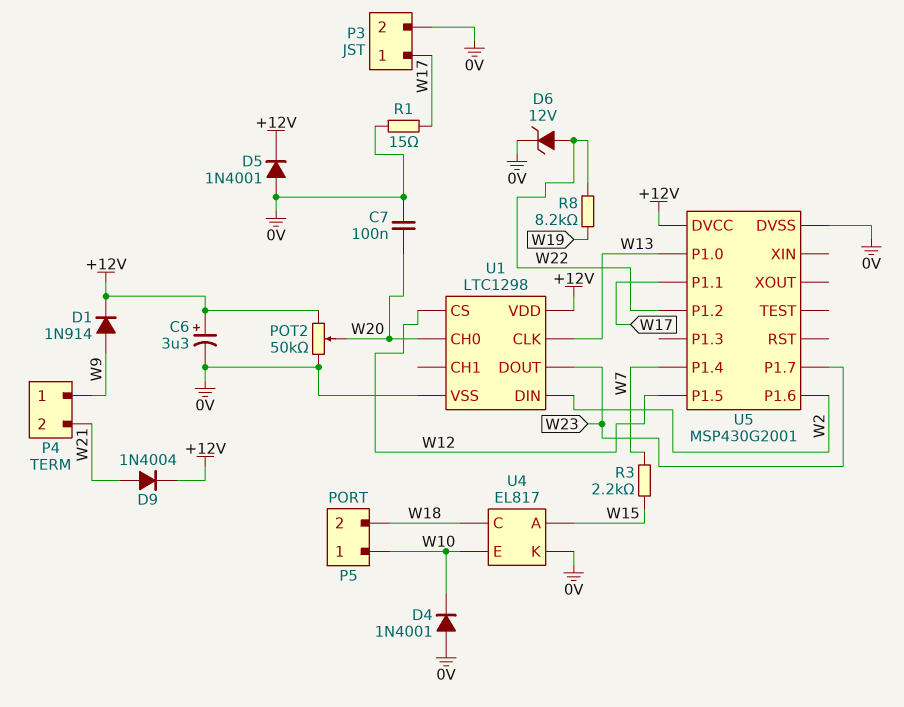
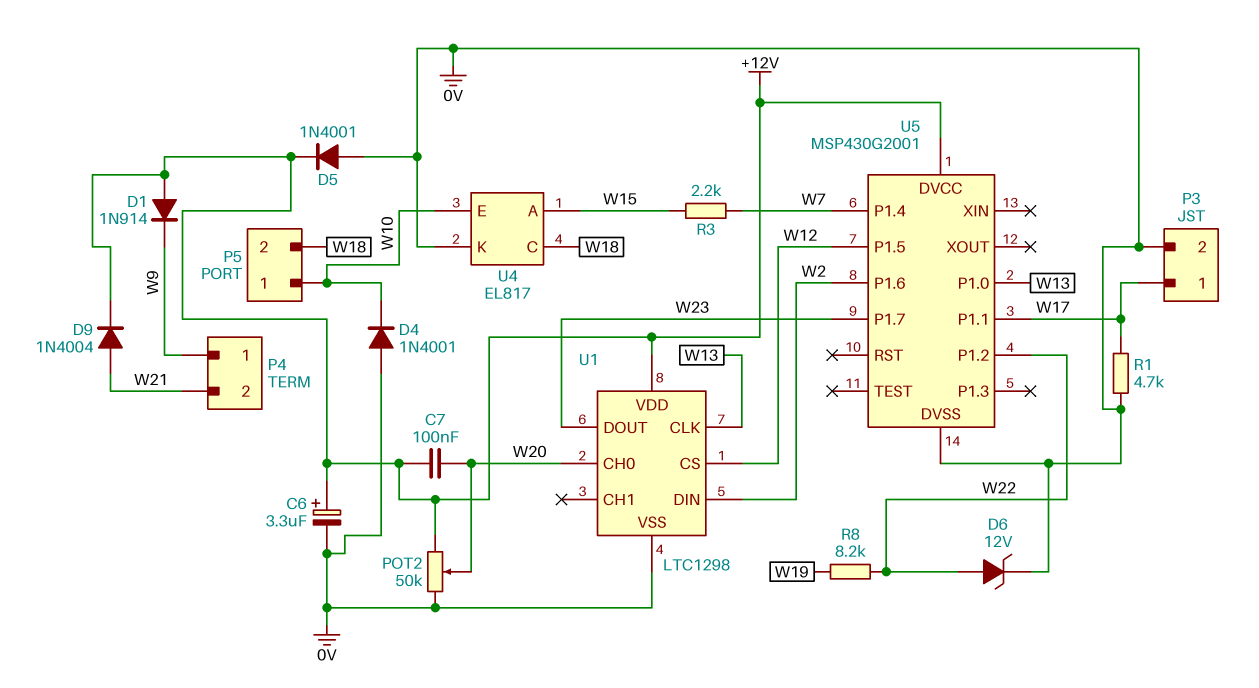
C7: 100nF (0V, W20) -> 100nF (+12V, W20)
D1: diode 1N914 (A W9, K +12V) -> diode 1N914 (A +12V, K W9)
R1: 15 (0V, W17) -> 4.7k (0V, W17)

